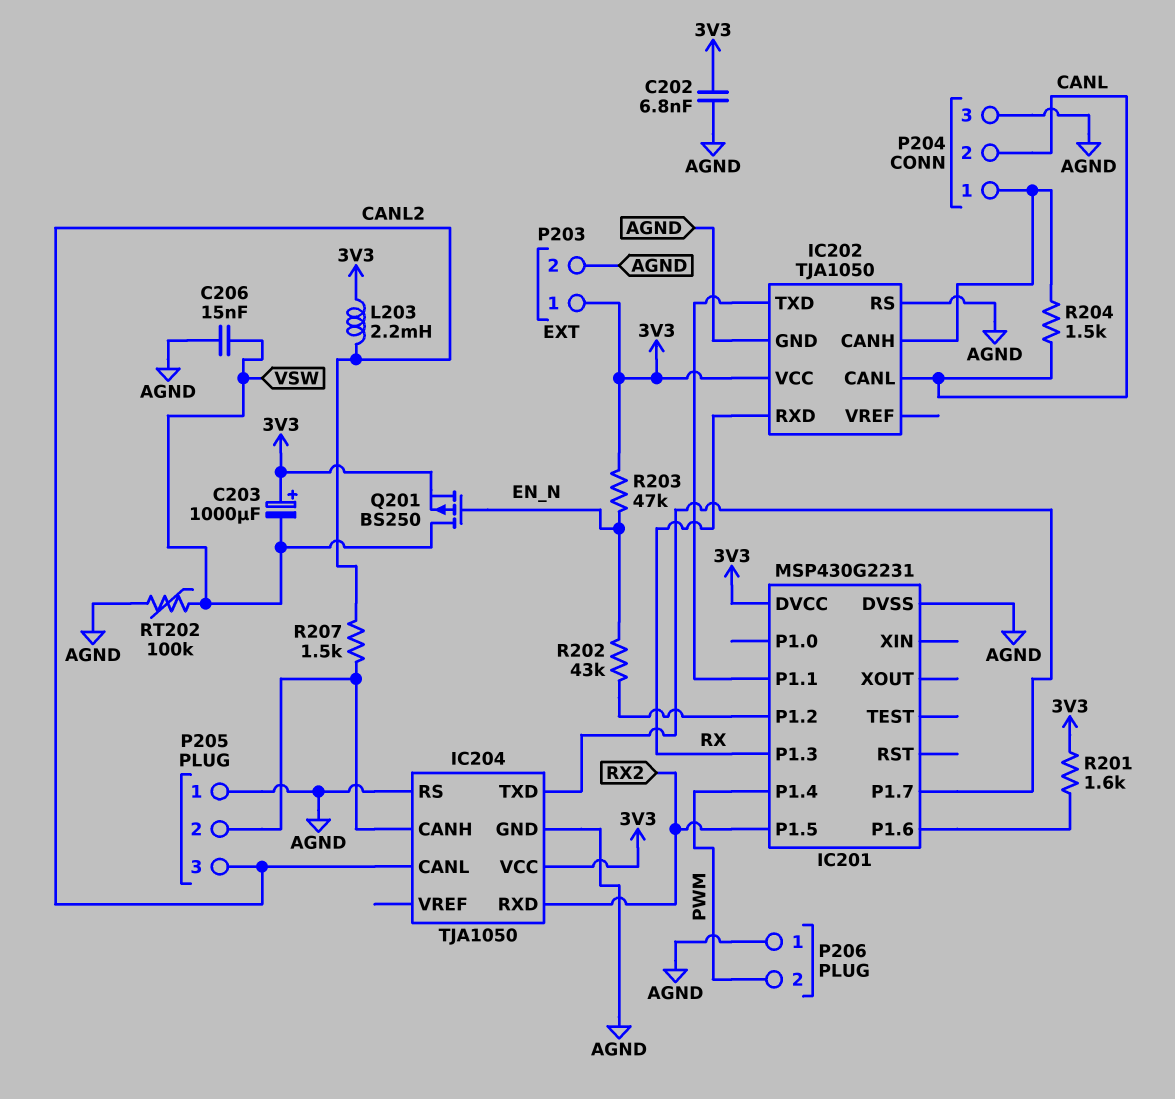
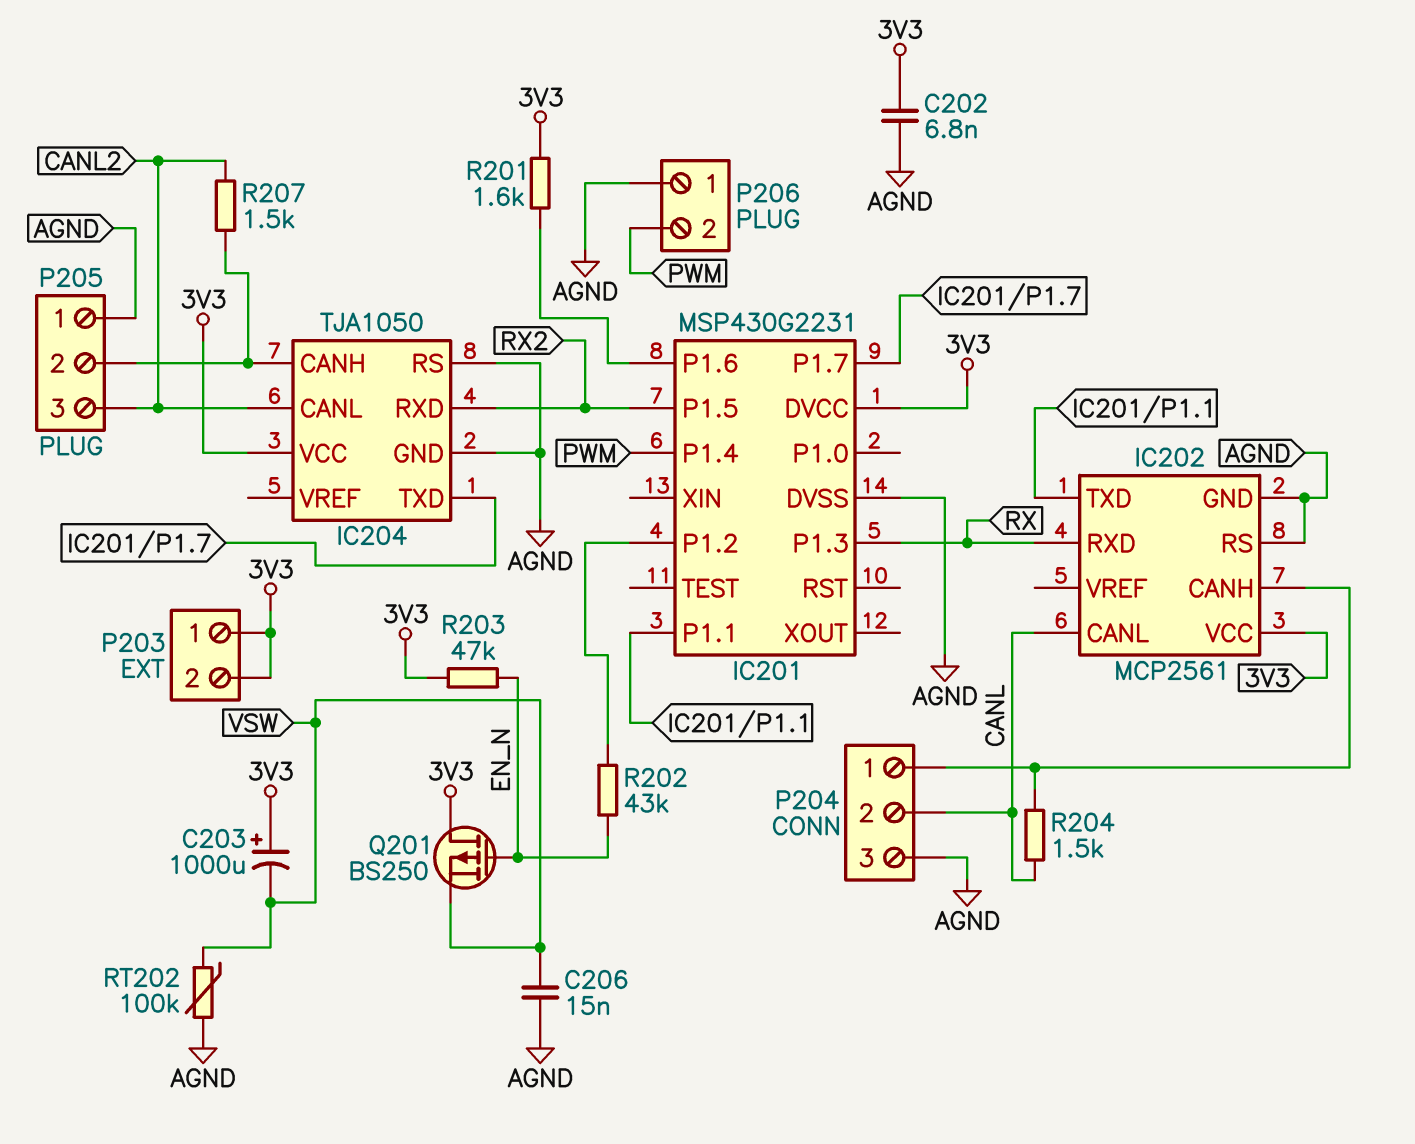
IC202: TJA1050 -> MCP2561
L203: 2.2mH (3V3, CANL2) -> none
P203 pin 2: AGND -> 3V3
Q201: PMOS BS250 (G EN_N, D VSW, S 3V3) -> PMOS BS250 (G EN_N, D 3V3, S VSW)

